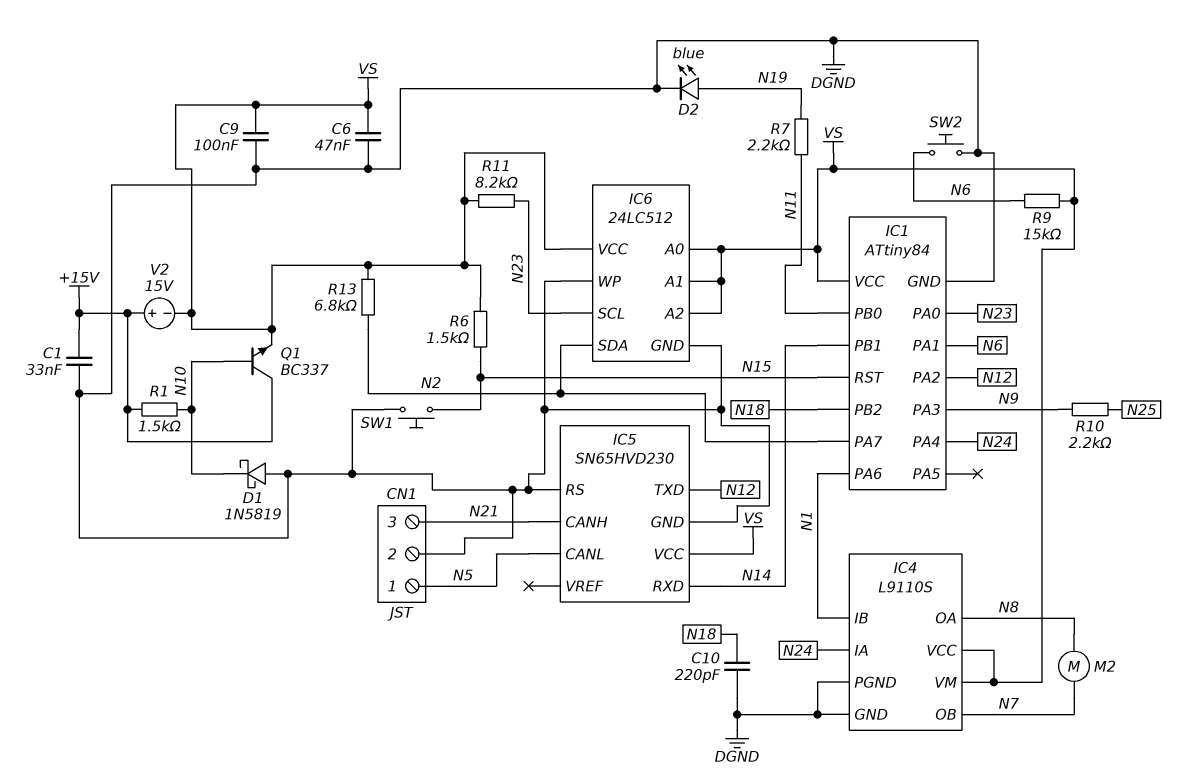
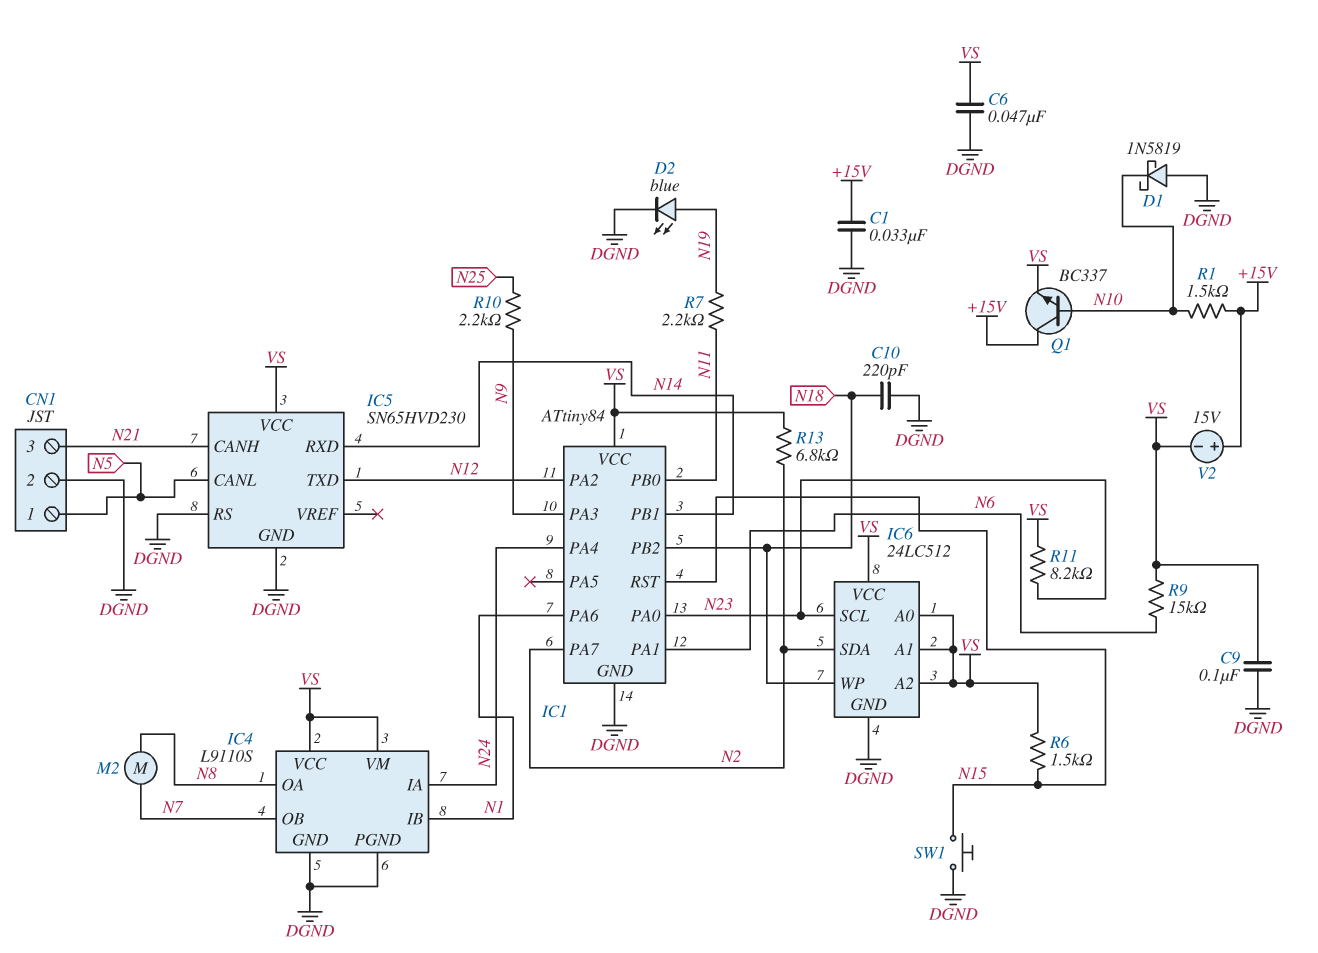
IC6 pin WP: DGND -> N18
SW2: button (DGND, N6) -> none

